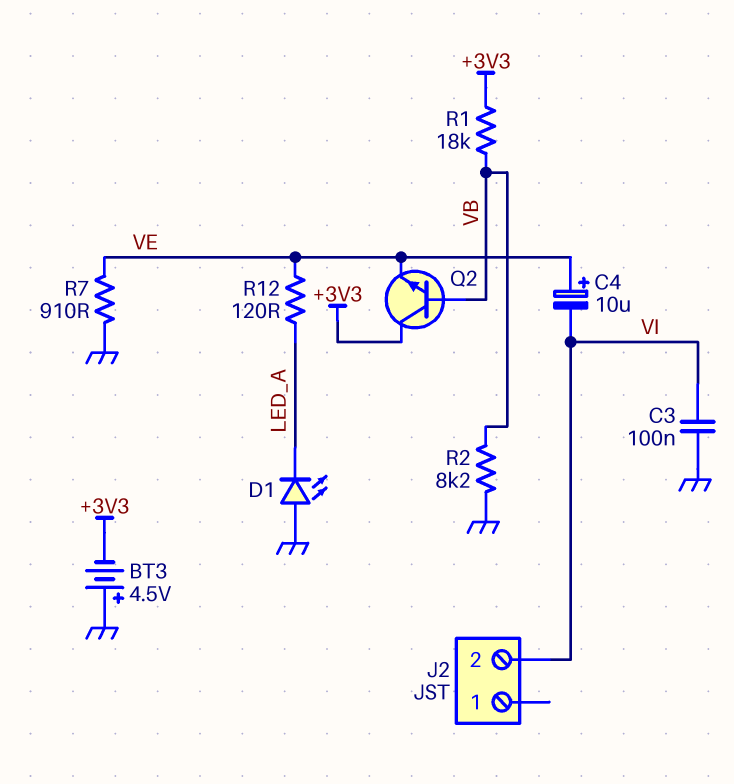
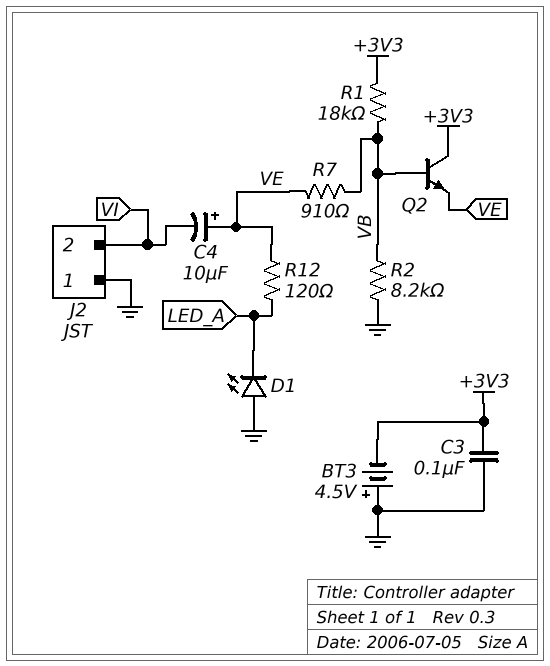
C3: 100nF (GND, VI) -> 100nF (+3V3, GND)
J2 pin 1: none -> GND
R7: 910 (GND, VE) -> 910 (VB, VE)

